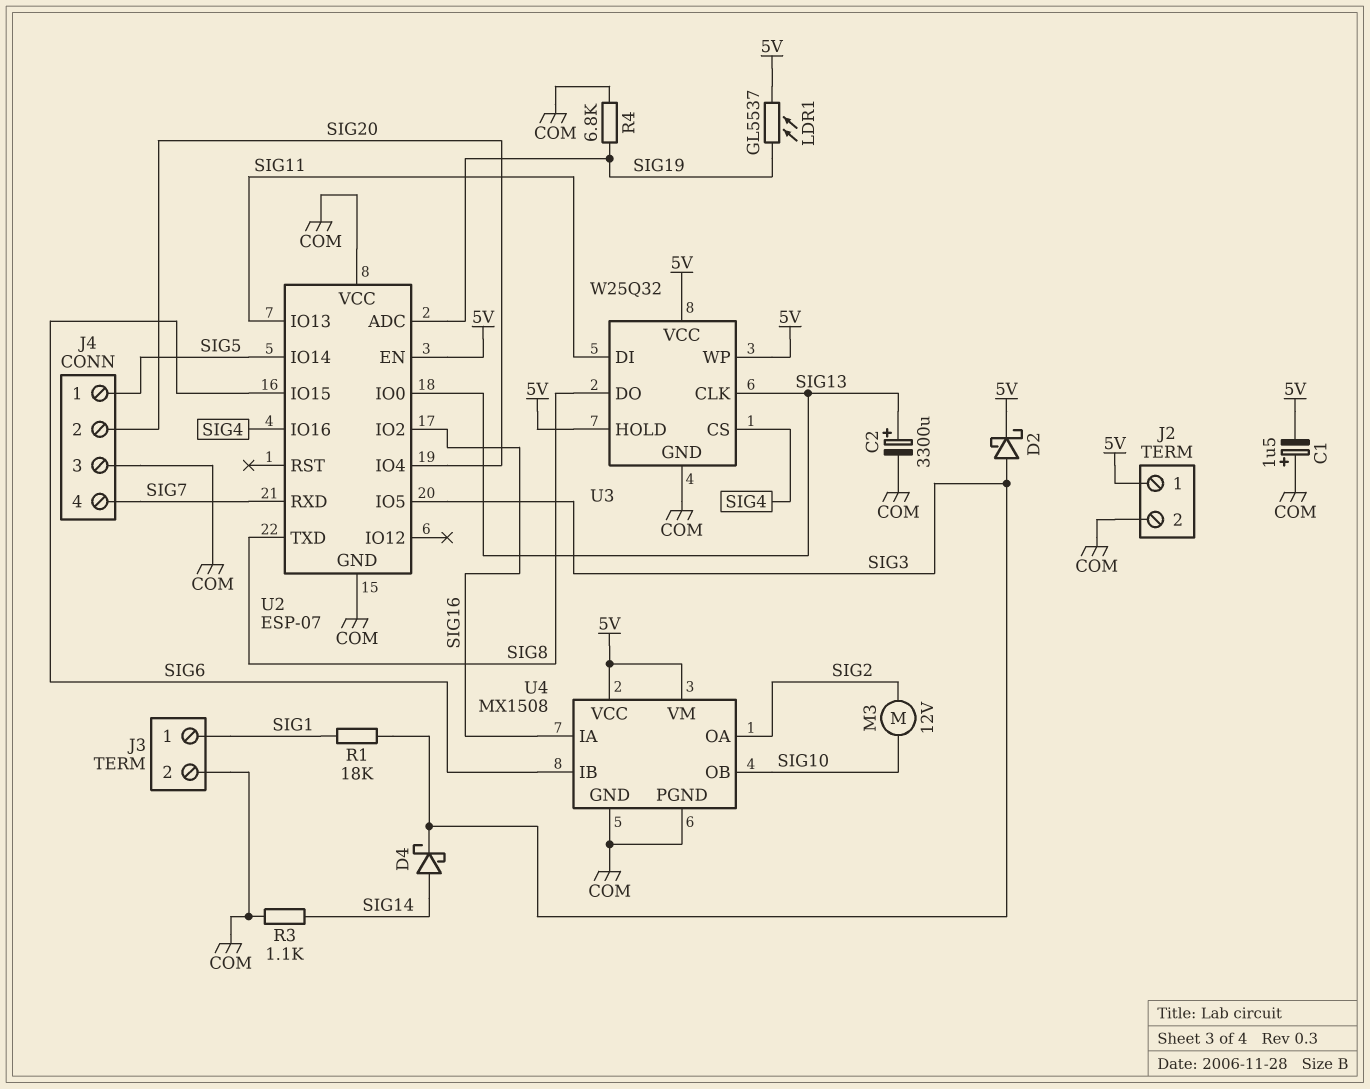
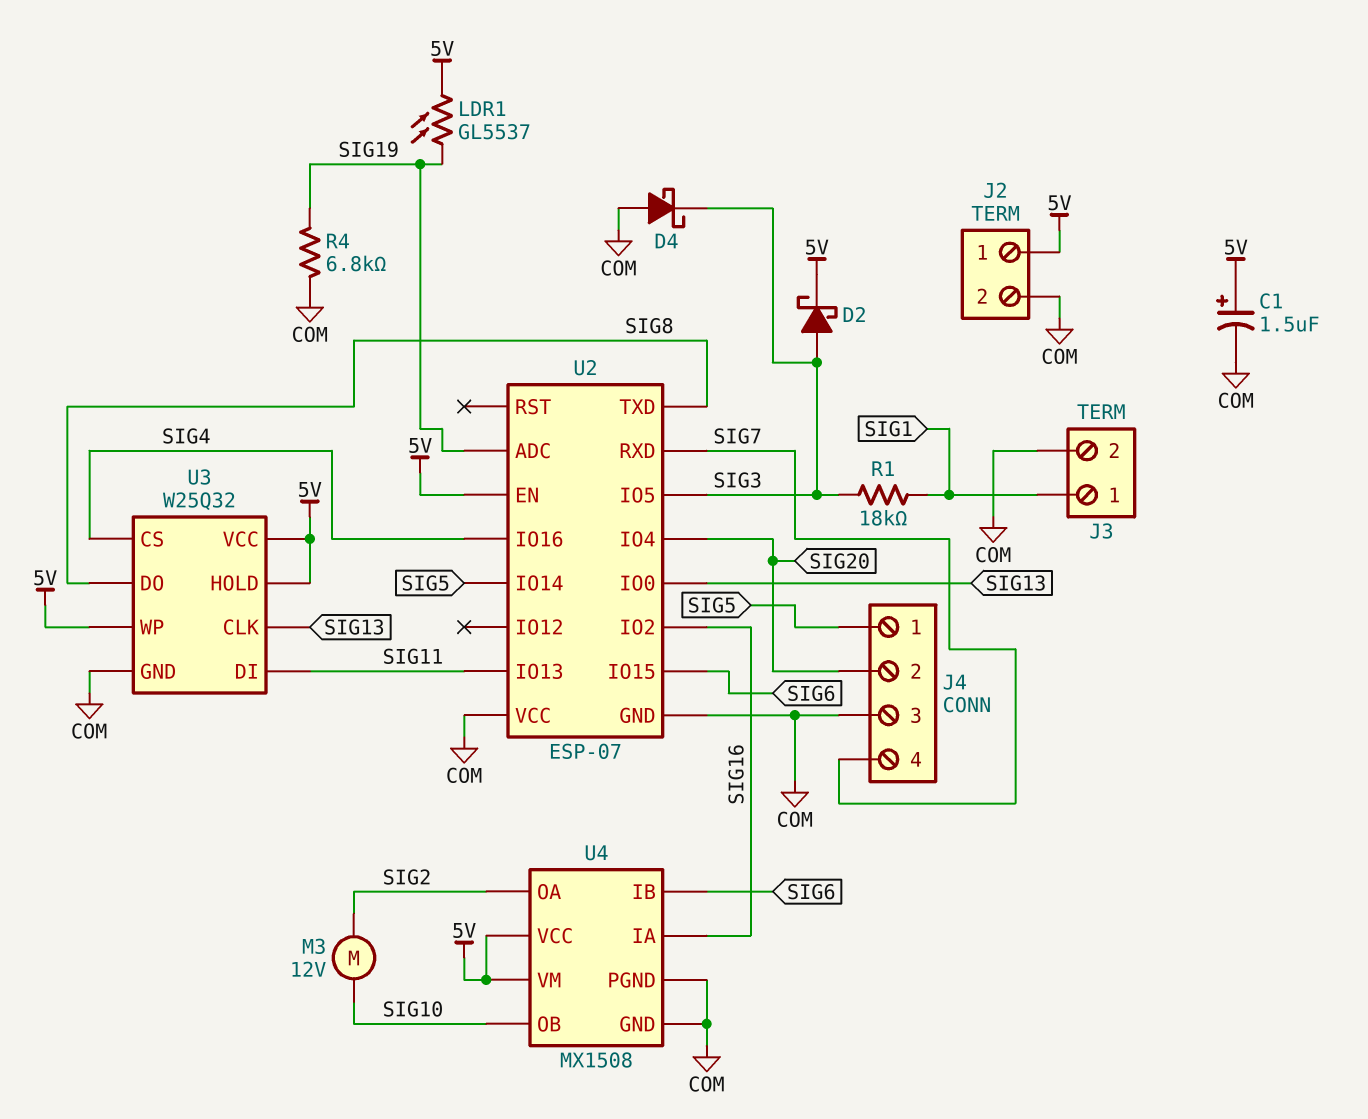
C1: 1.5uF (plus COM, minus 5V) -> 1.5uF (plus 5V, minus COM)
C2: 3300uF (plus SIG13, minus COM) -> none
D4: schottky (A SIG14, K SIG3) -> schottky (A COM, K SIG3)
R3: 1.1k (COM, SIG14) -> none

